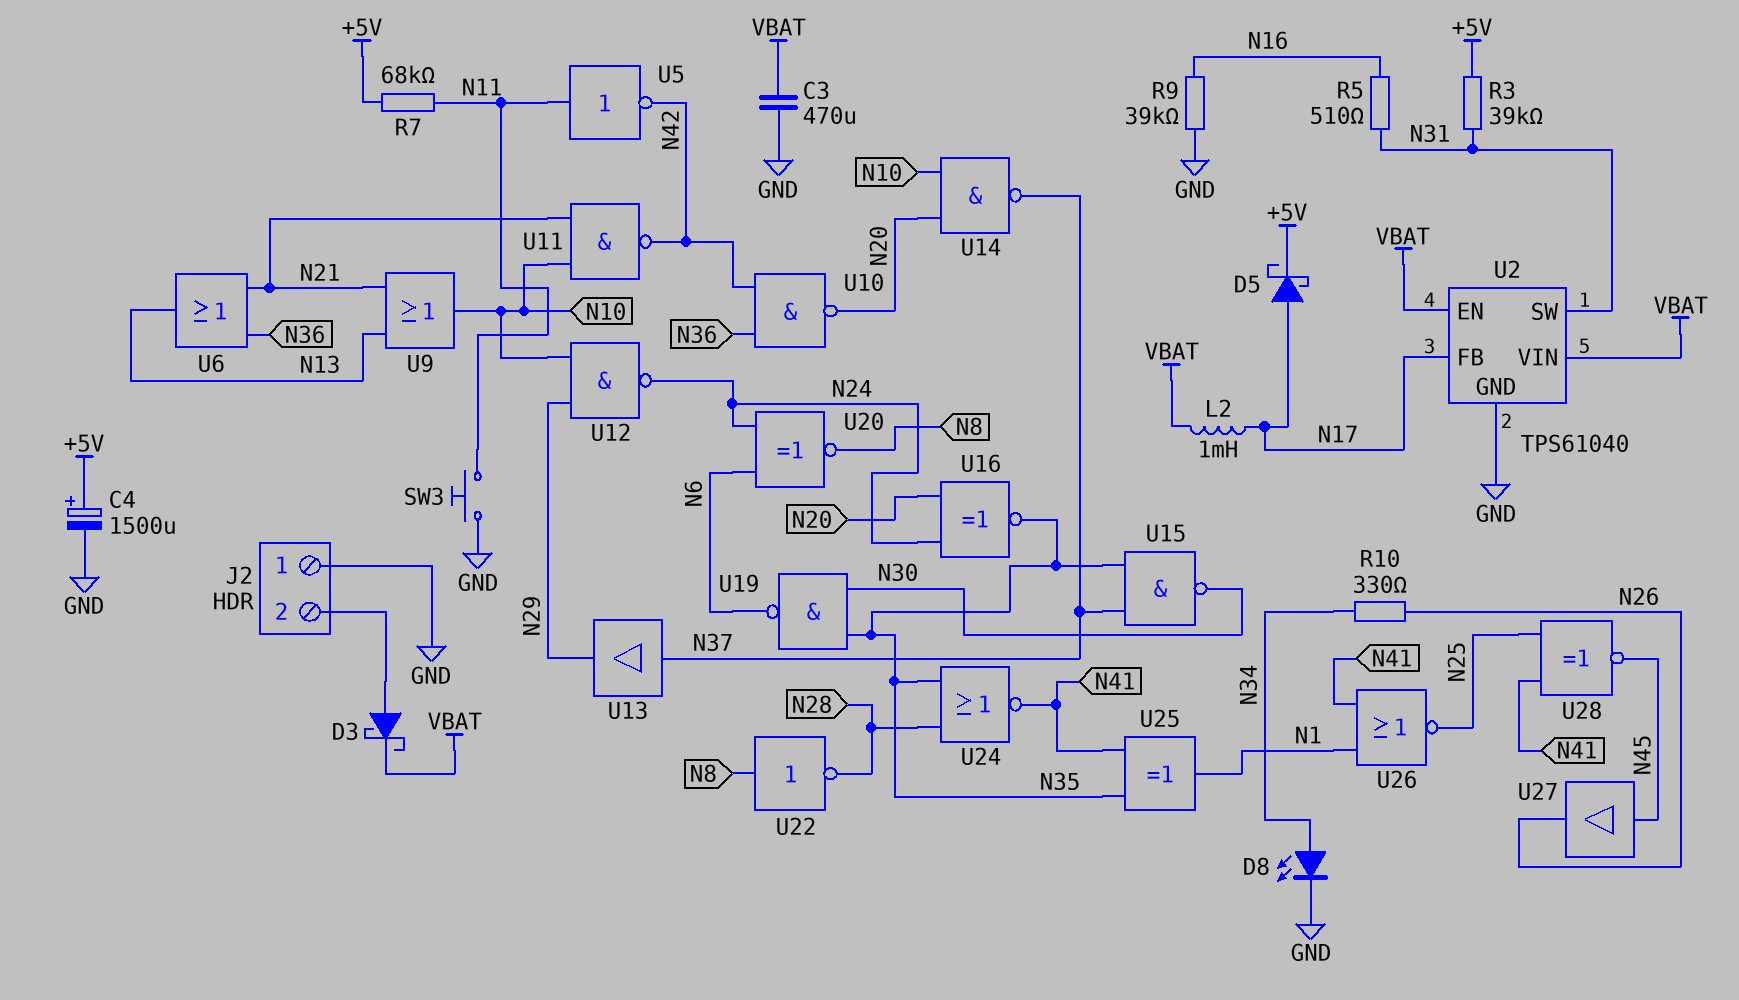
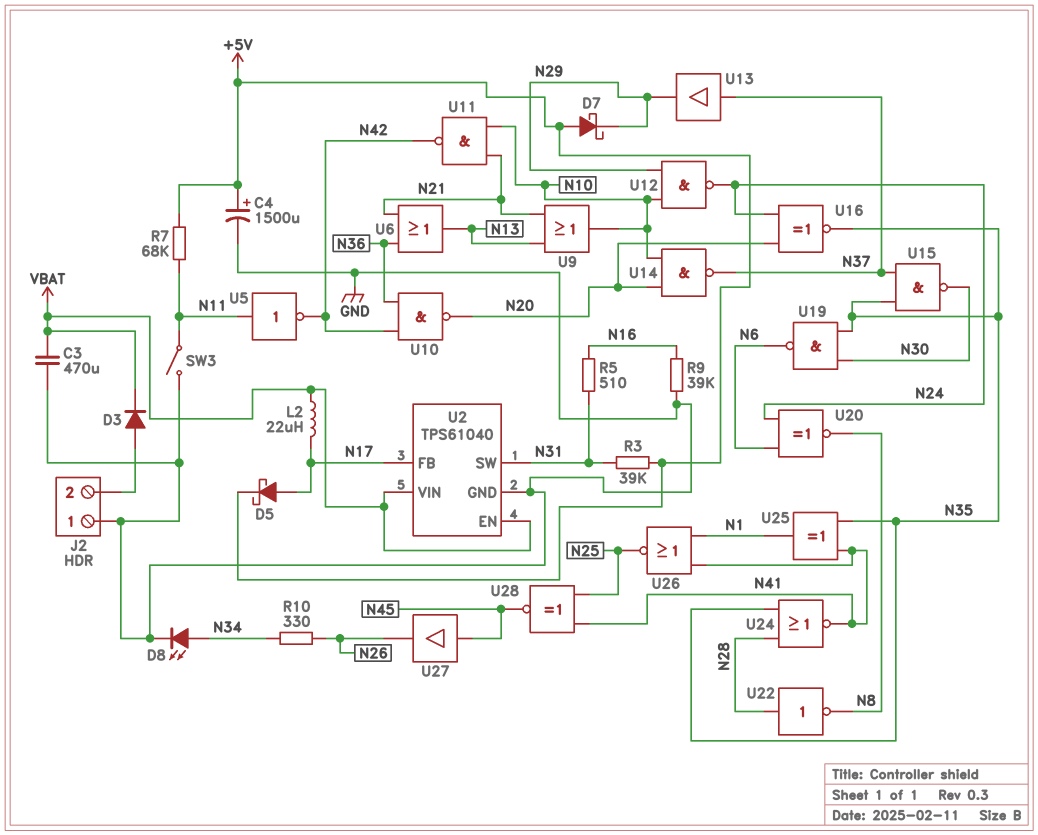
D3: schottky (A J2/2, K VBAT) -> diode (A J2/2, K VBAT)
D7: none -> schottky (A +5V, K N29)
L2: 1mH (N17, VBAT) -> 22uH (N17, VBAT)
SW3: button (GND, N11) -> switch (GND, N11)
U22: NOT (in N8, out N28) -> NOT (in N28, out N8)

